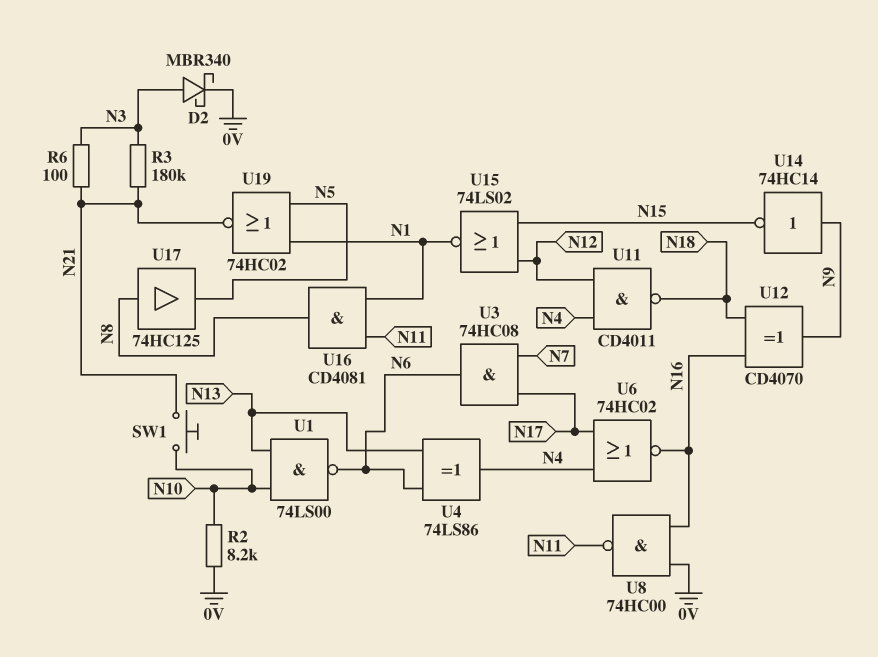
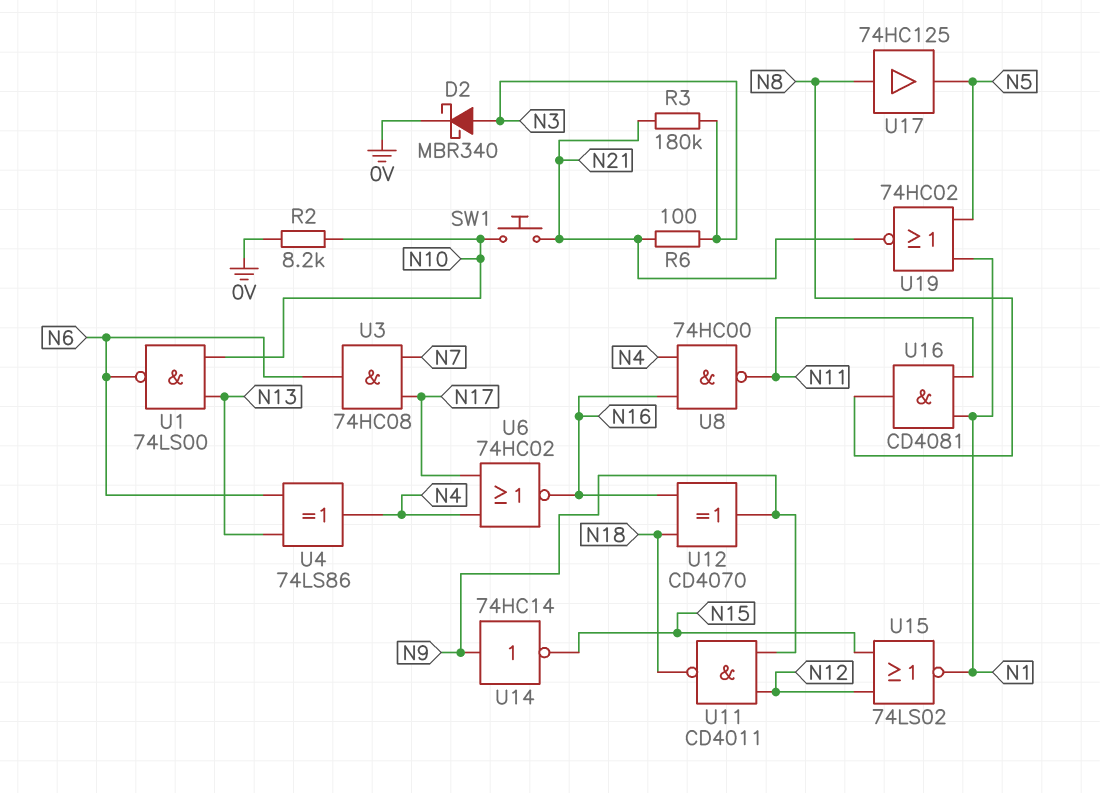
U8: NAND 74HC00 (in 0V, in N16, out N11) -> NAND 74HC00 (in N4, in N16, out N11)
U11: NAND CD4011 (in N4, in N12, out N18) -> NAND CD4011 (in N9, in N12, out N18)

